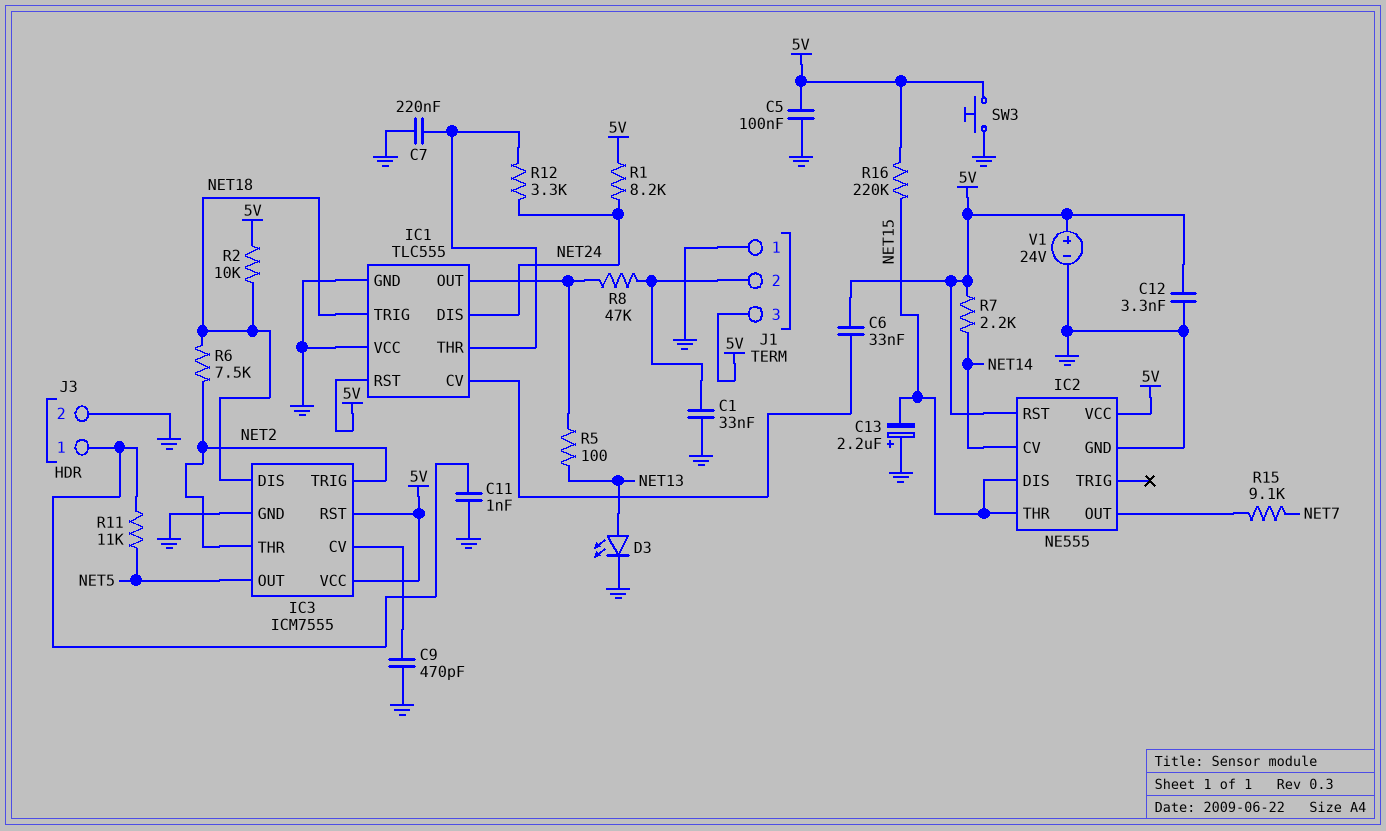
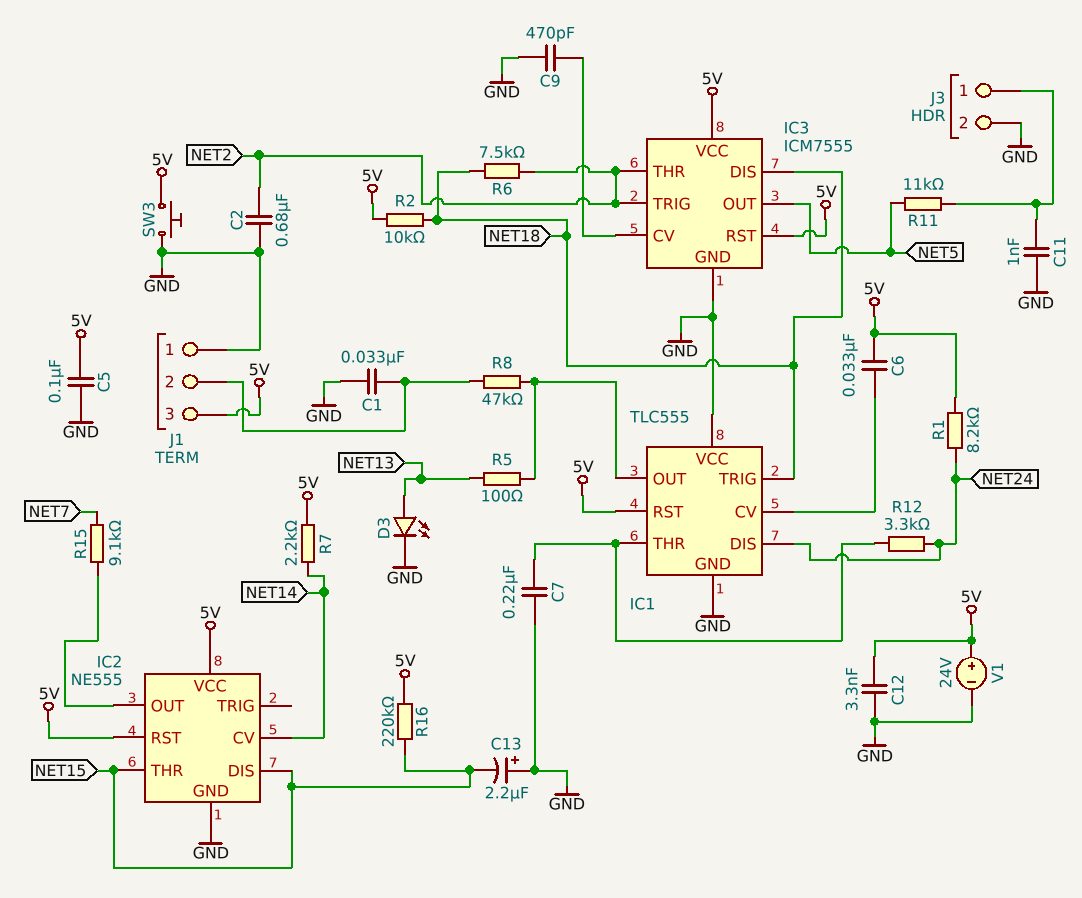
C2: none -> 680nF (GND, NET2)

